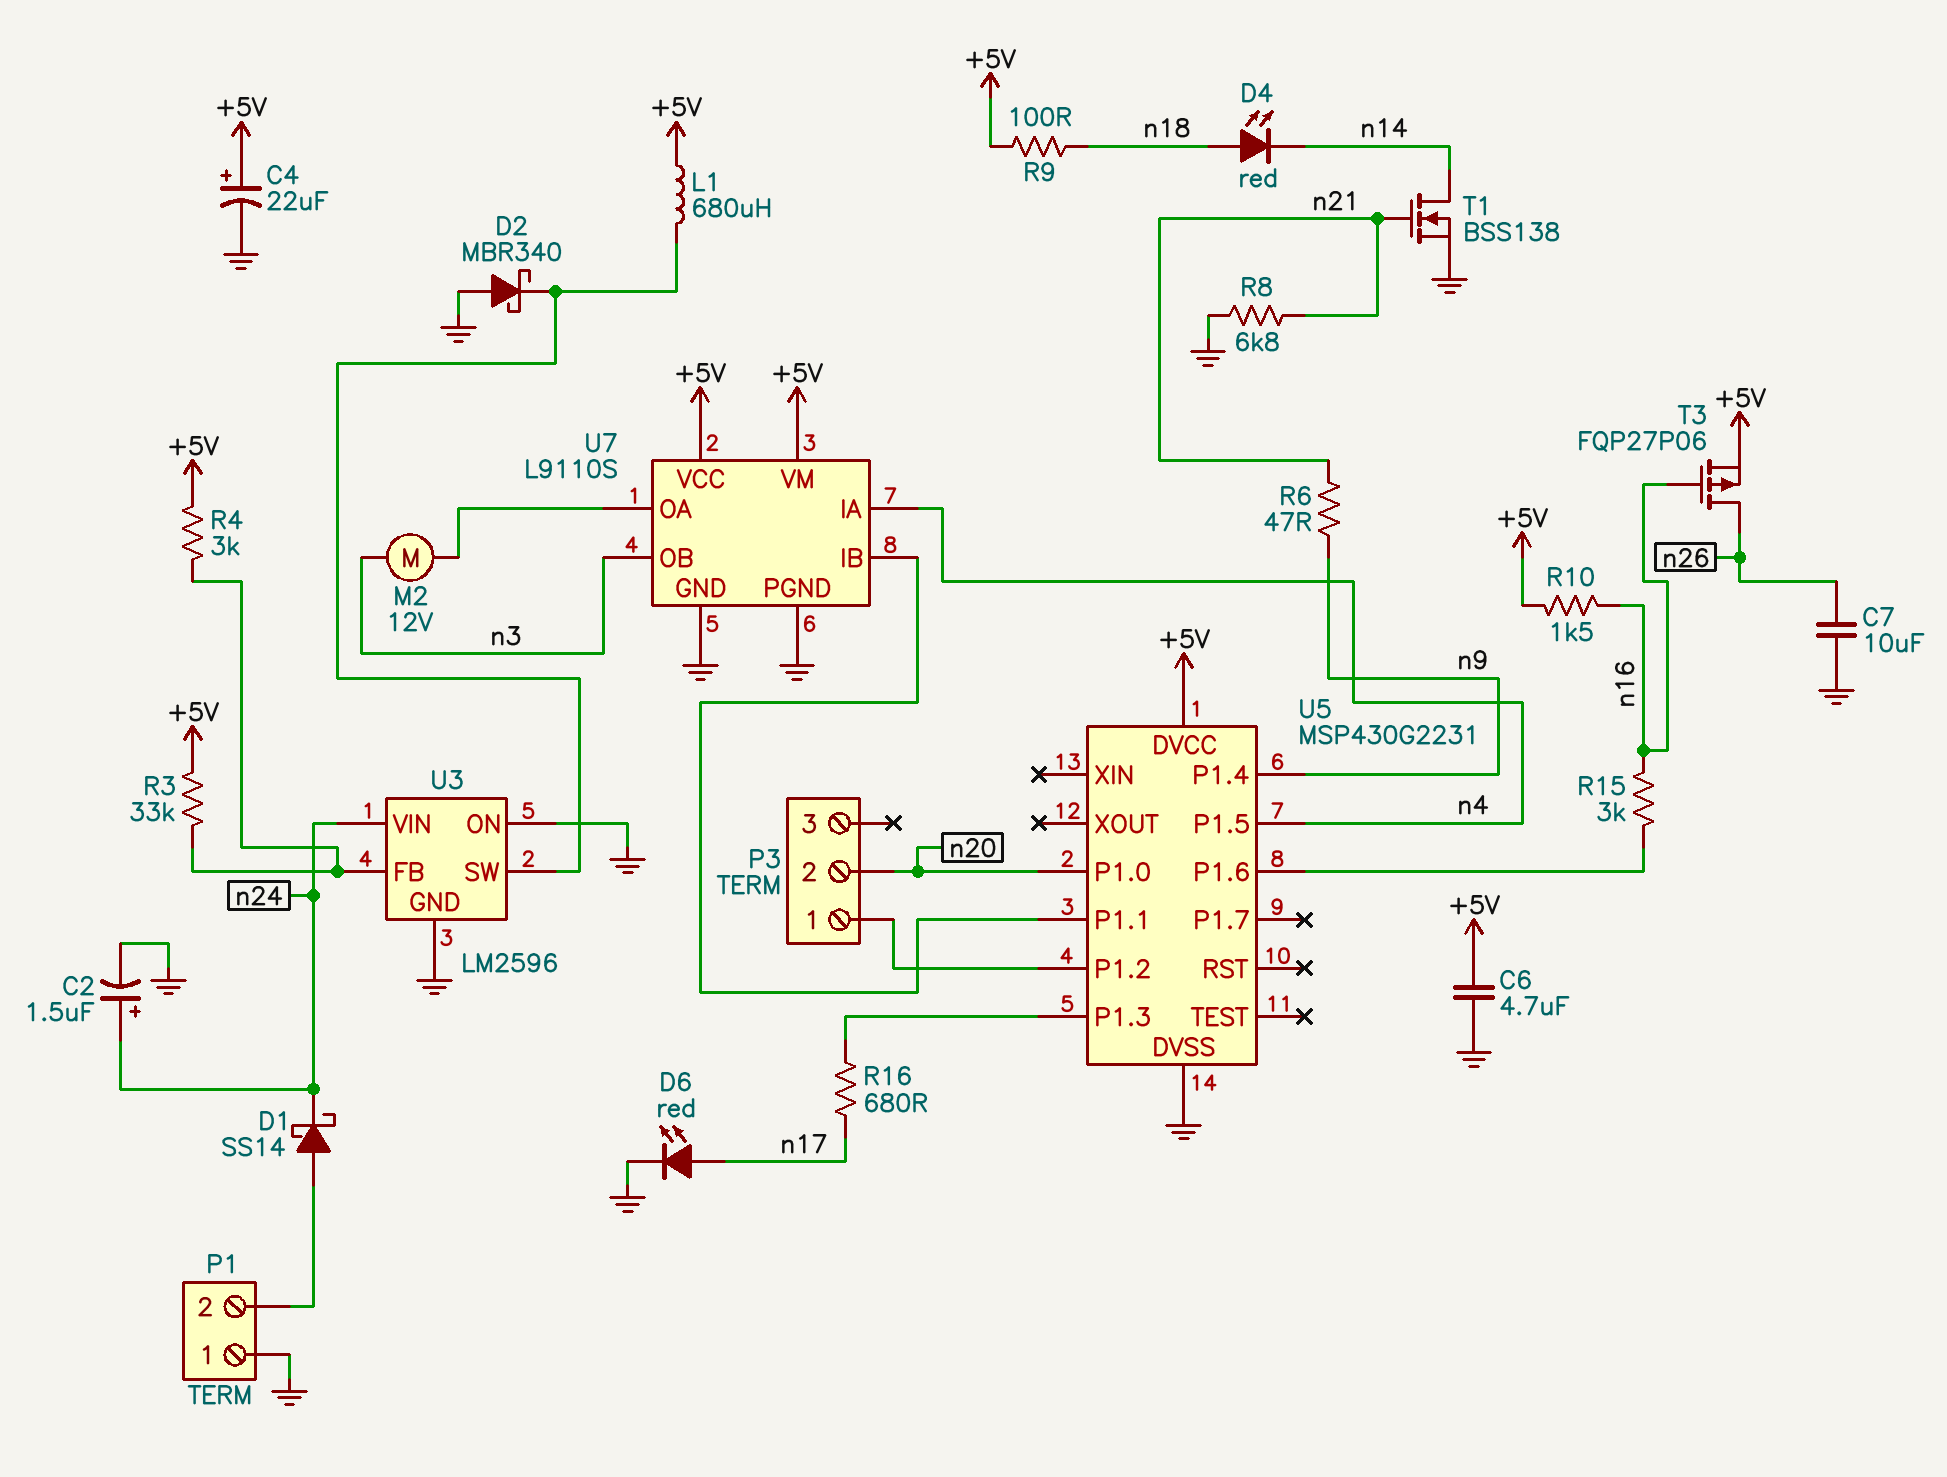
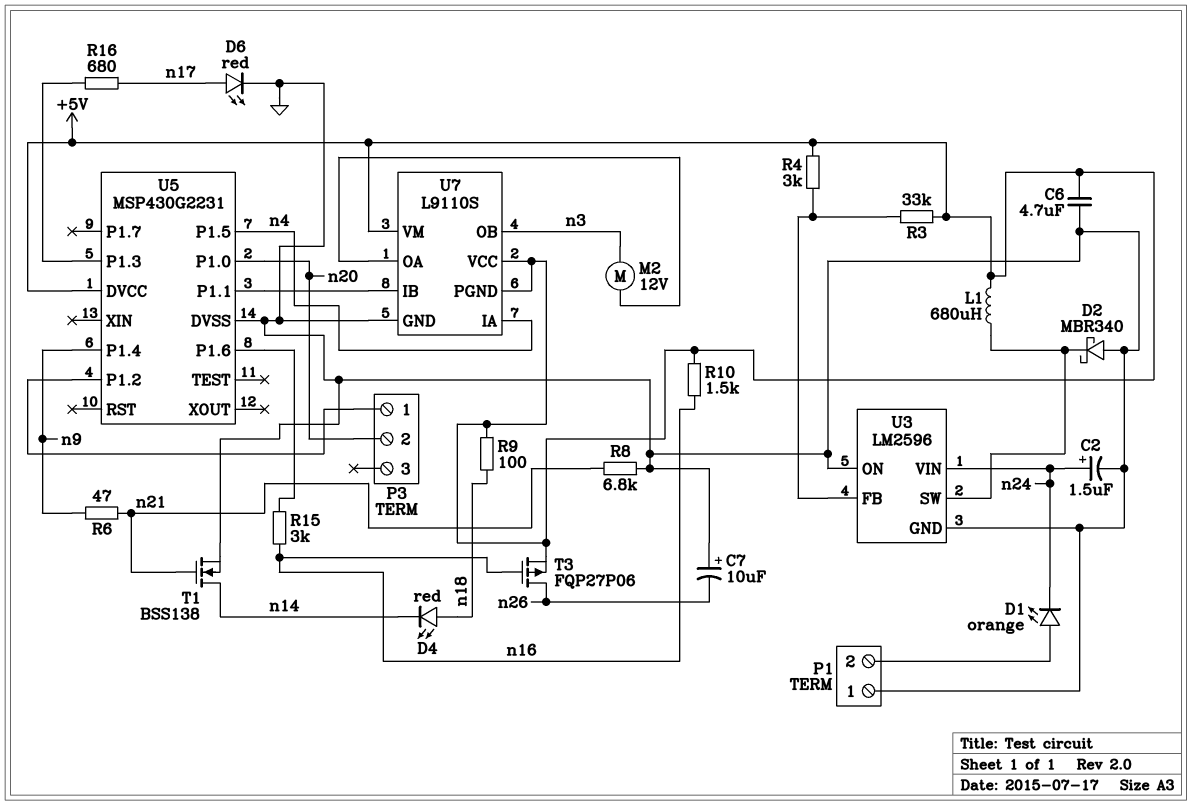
C4: 22uF (plus +5V, minus GND) -> none
C7: 10uF (GND, n26) -> 10uF (plus GND, minus n26)
D1: schottky SS14 (A P1/2, K n24) -> LED orange (A P1/2, K n24)
U7 pin PGND: GND -> +5V

